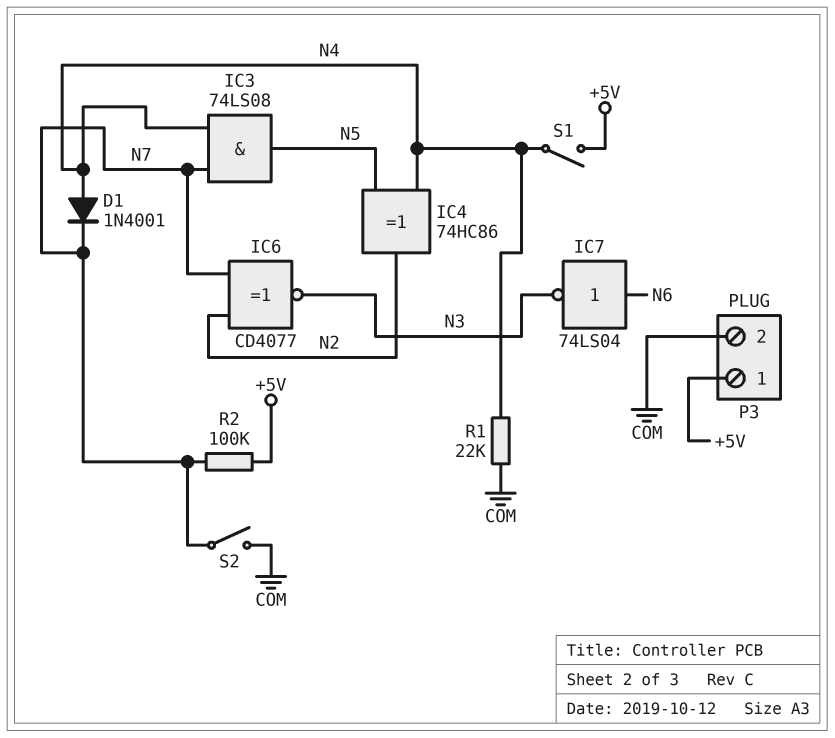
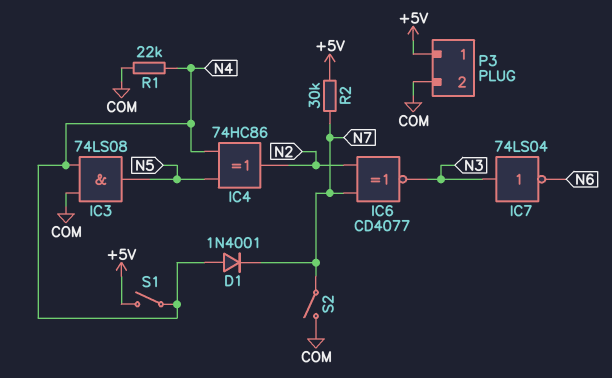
IC3: AND 74LS08 (in N4, in N7, out N5) -> AND 74LS08 (in COM, in N4, out N5)
IC7: NOT 74LS04 (in N6, out N3) -> NOT 74LS04 (in N3, out N6)
R2: 100k (+5V, N7) -> 30k (+5V, N7)

